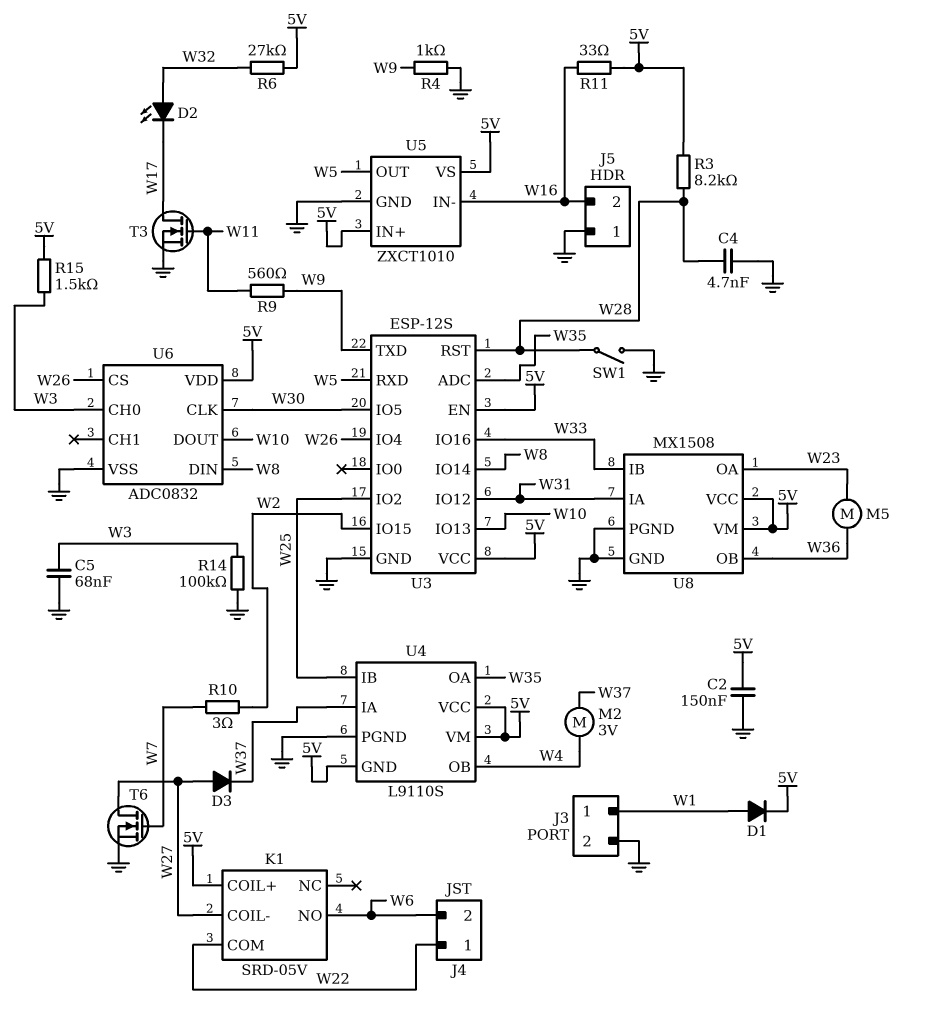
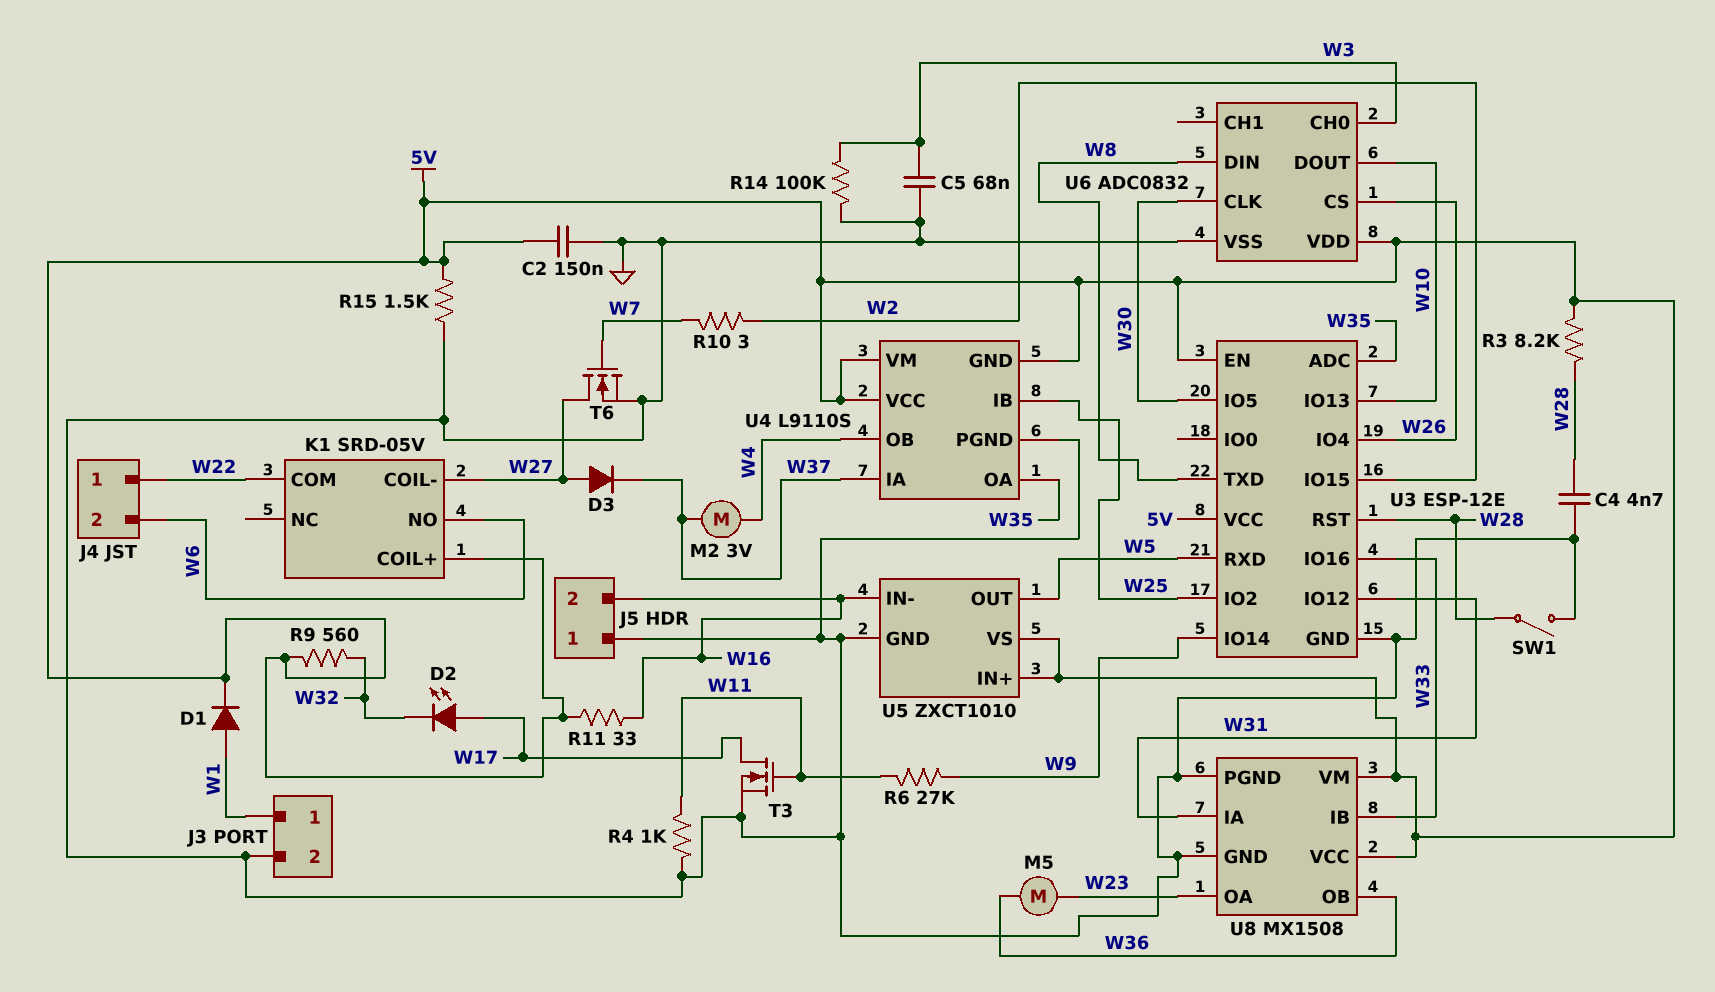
D2: LED (A W32, K W17) -> LED (A W17, K W32)
R4: 1k (GND, W9) -> 1k (GND, W11)
R6: 27k (5V, W32) -> 27k (W9, W11)
R9: 560 (W9, W11) -> 560 (5V, W32)
R15: 1.5k (5V, W3) -> 1.5k (5V, GND)
U3: ESP-12S -> ESP-12E
U3 pin IO14: W8 -> W9
U3 pin TXD: W9 -> W8

